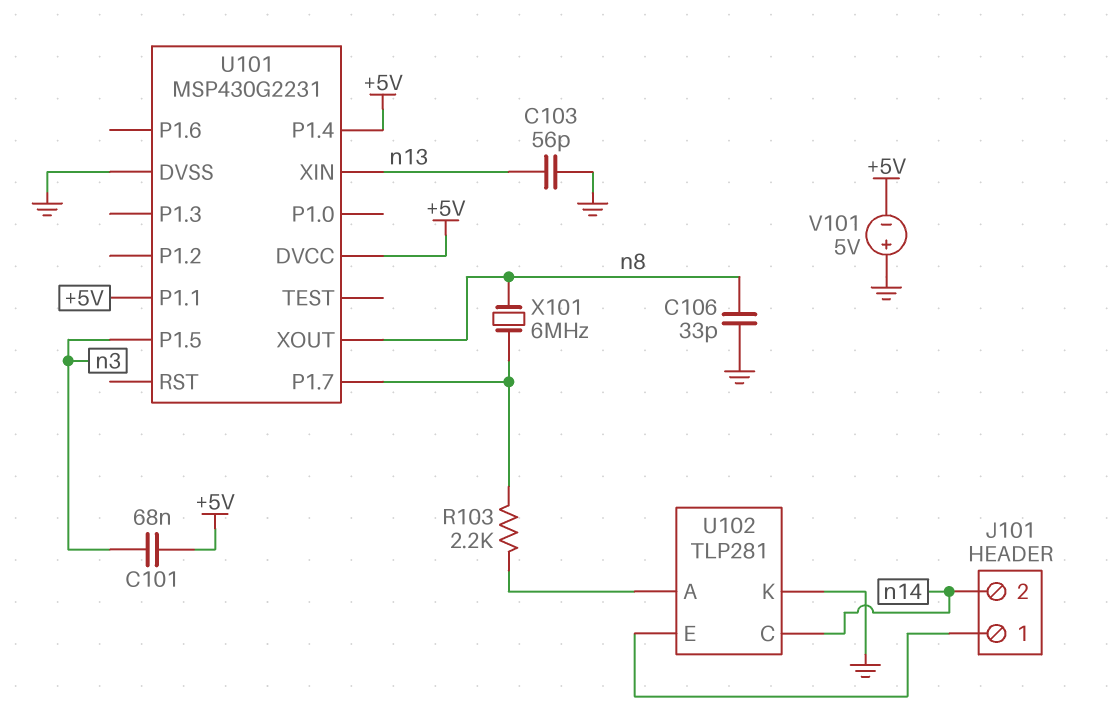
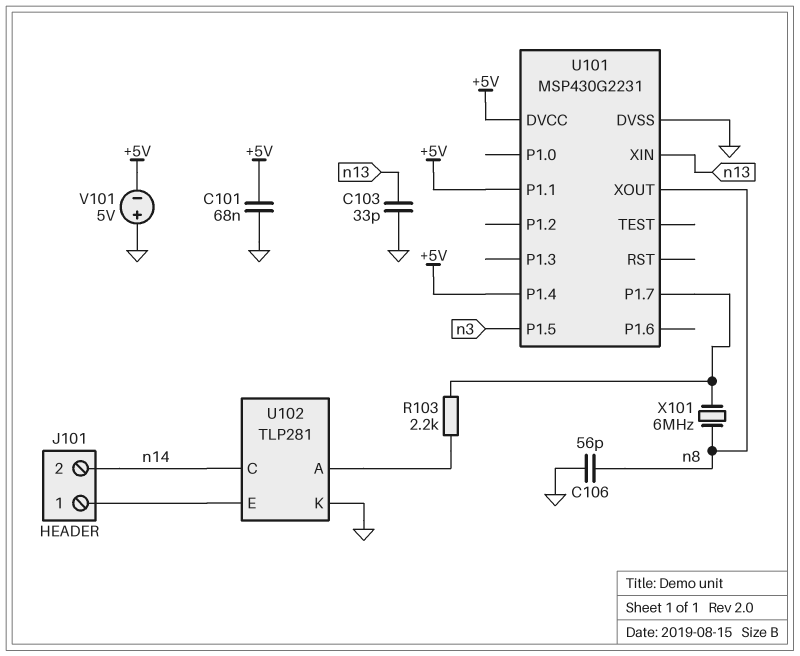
C101: 68nF (+5V, n3) -> 68nF (+5V, GND)
C103: 56pF (GND, n13) -> 33pF (GND, n13)
C106: 33pF (GND, n8) -> 56pF (GND, n8)

